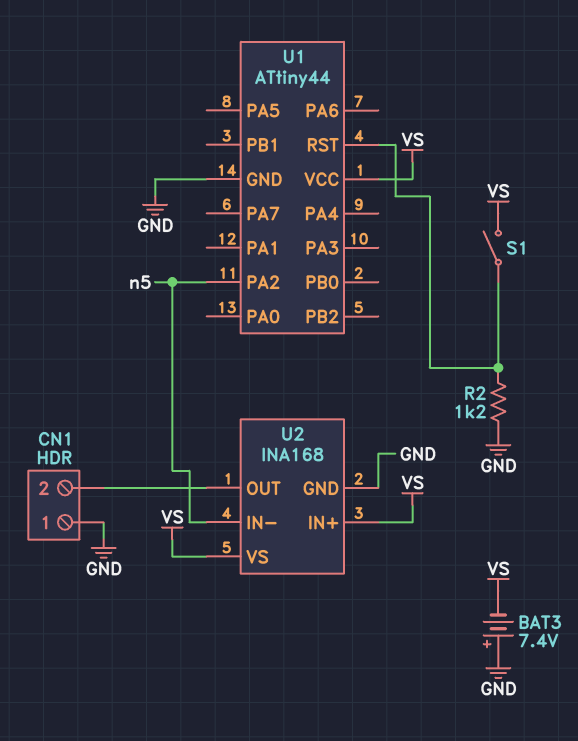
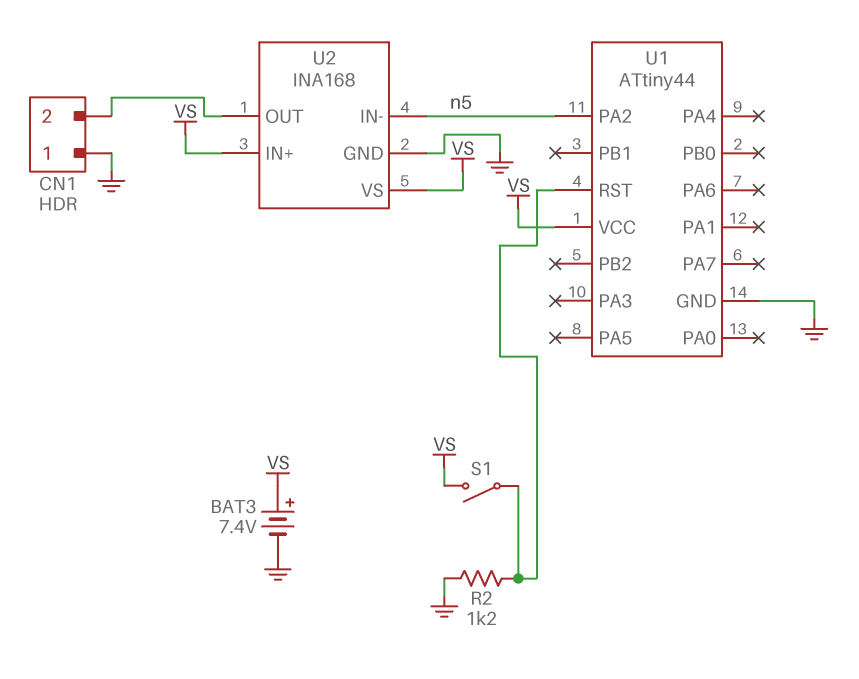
BAT3: 7.4V (plus GND, minus VS) -> 7.4V (plus VS, minus GND)

